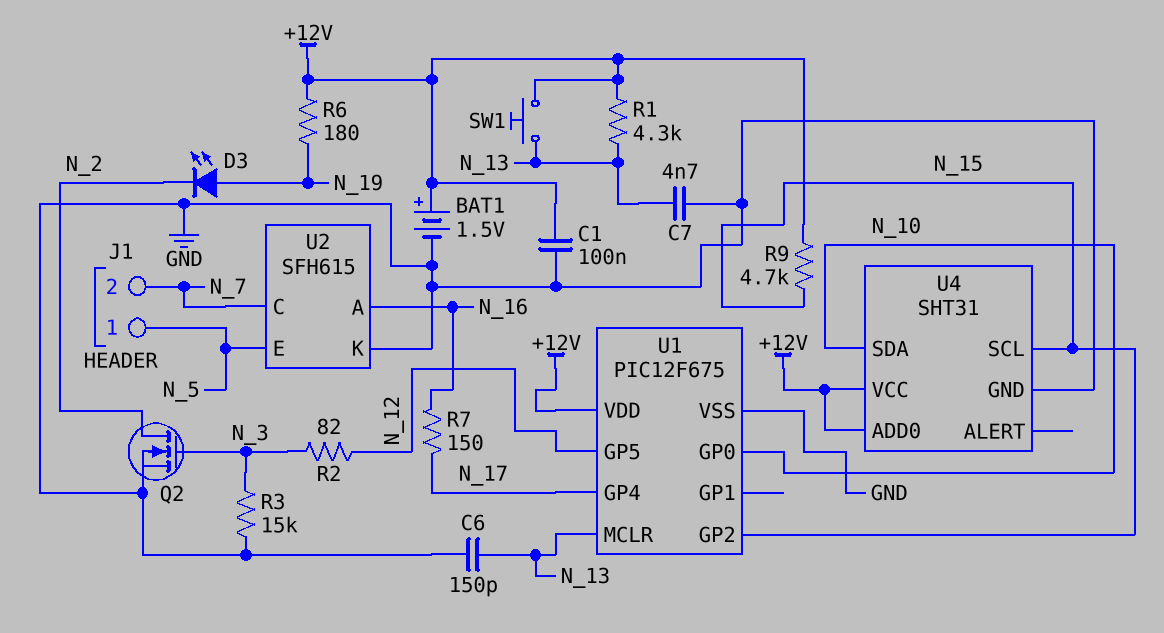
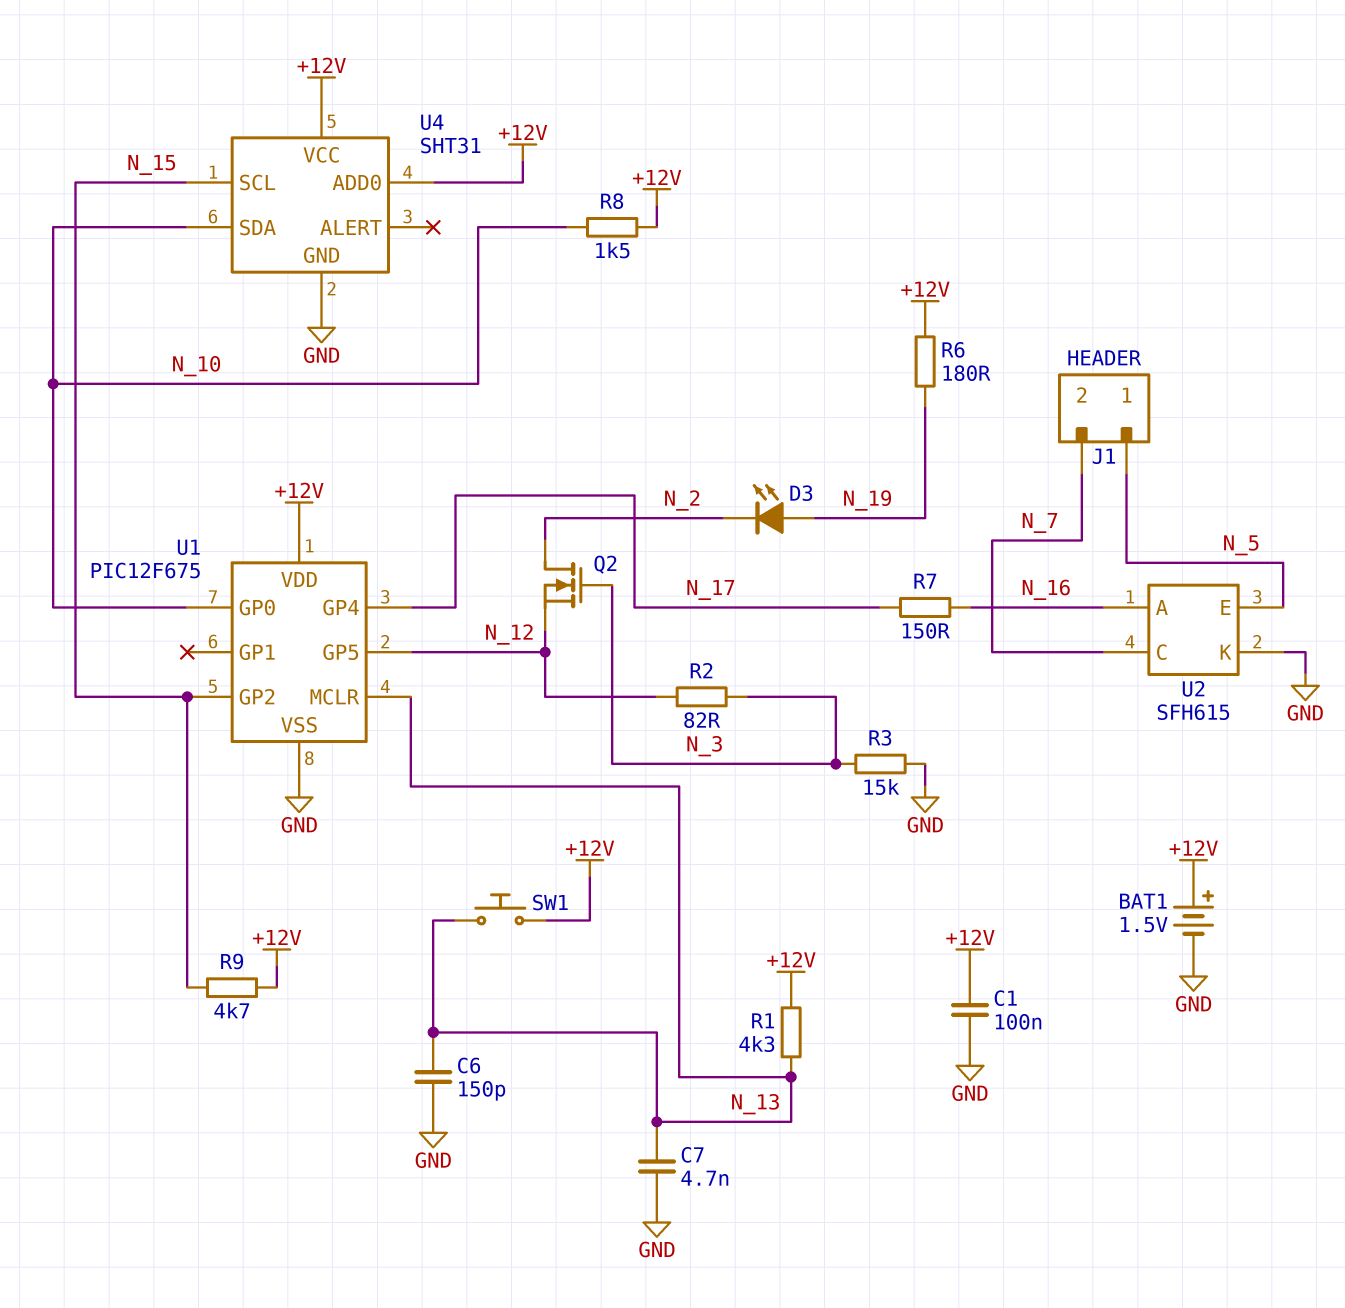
Q2: NMOS (G N_3, D N_2, S GND) -> NMOS (G N_3, D N_2, S N_12)
R8: none -> 1.5k (+12V, N_10)

